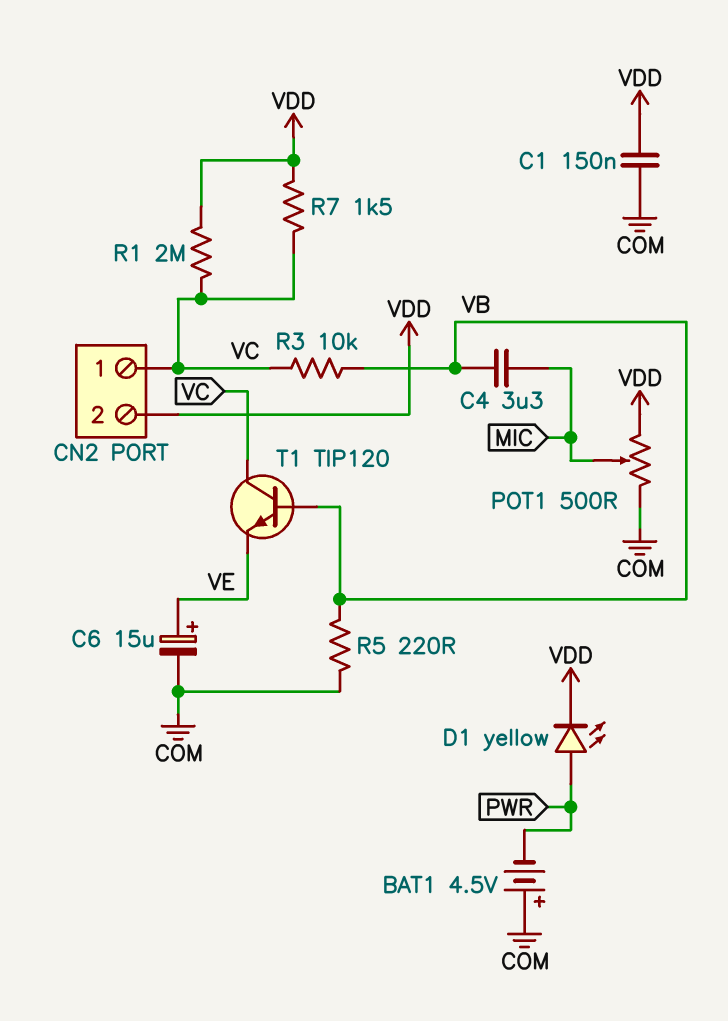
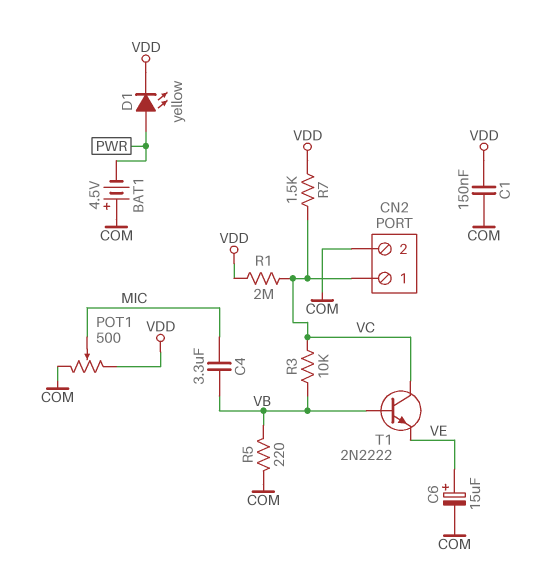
CN2 pin 2: VDD -> COM
T1: NPN TIP120 (B VB, C VC, E VE) -> NPN 2N2222 (B VB, C VC, E VE)

